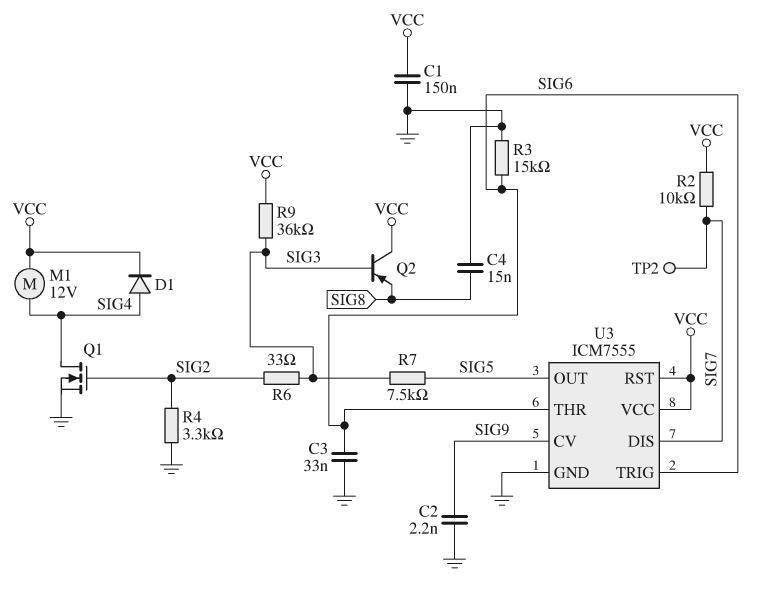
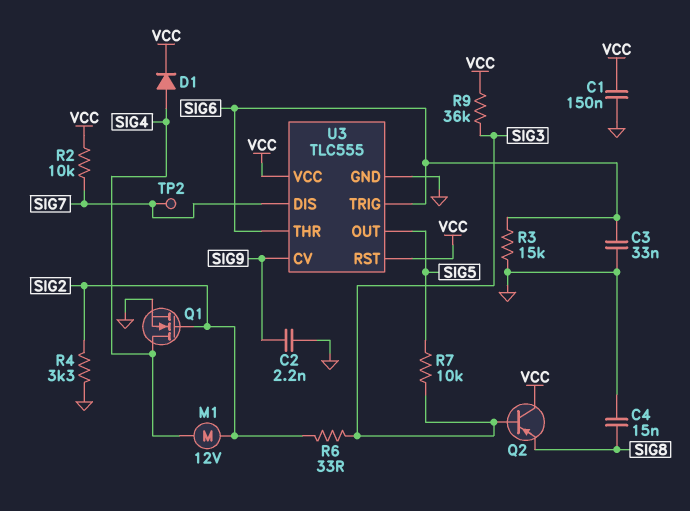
M1: motor 12V (SIG4, VCC) -> motor 12V (SIG2, SIG4)
R7: 7.5k (SIG3, SIG5) -> 10k (SIG3, SIG5)
U3: ICM7555 -> TLC555

